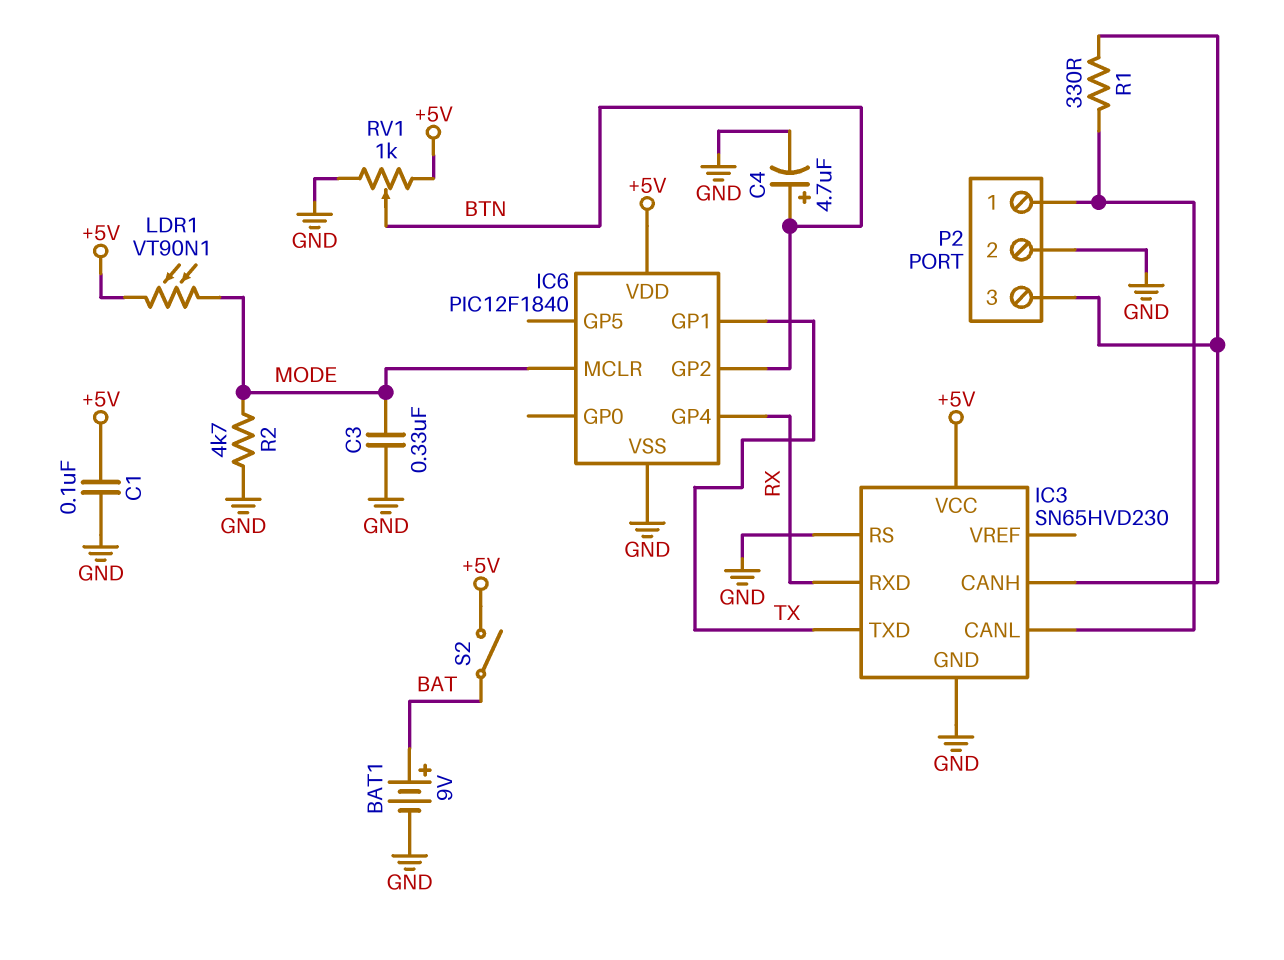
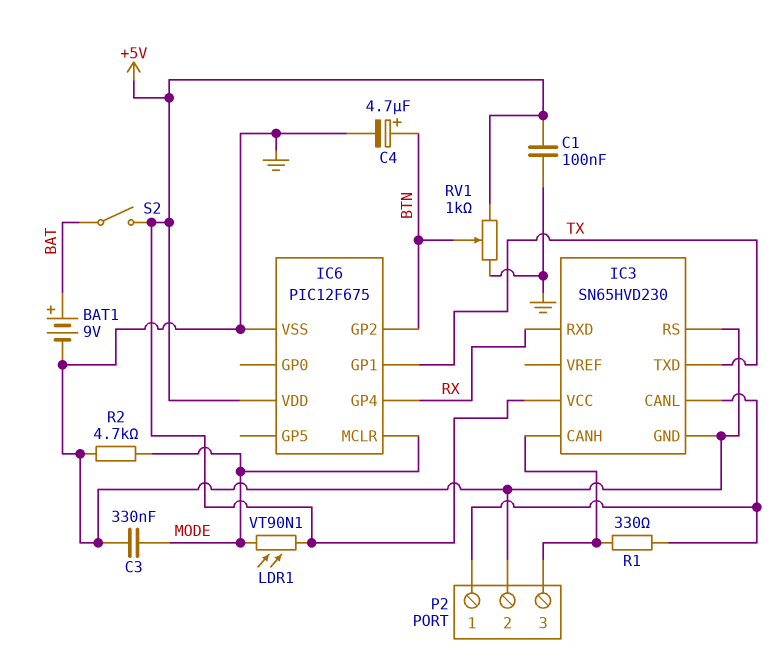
IC6: PIC12F1840 -> PIC12F675

